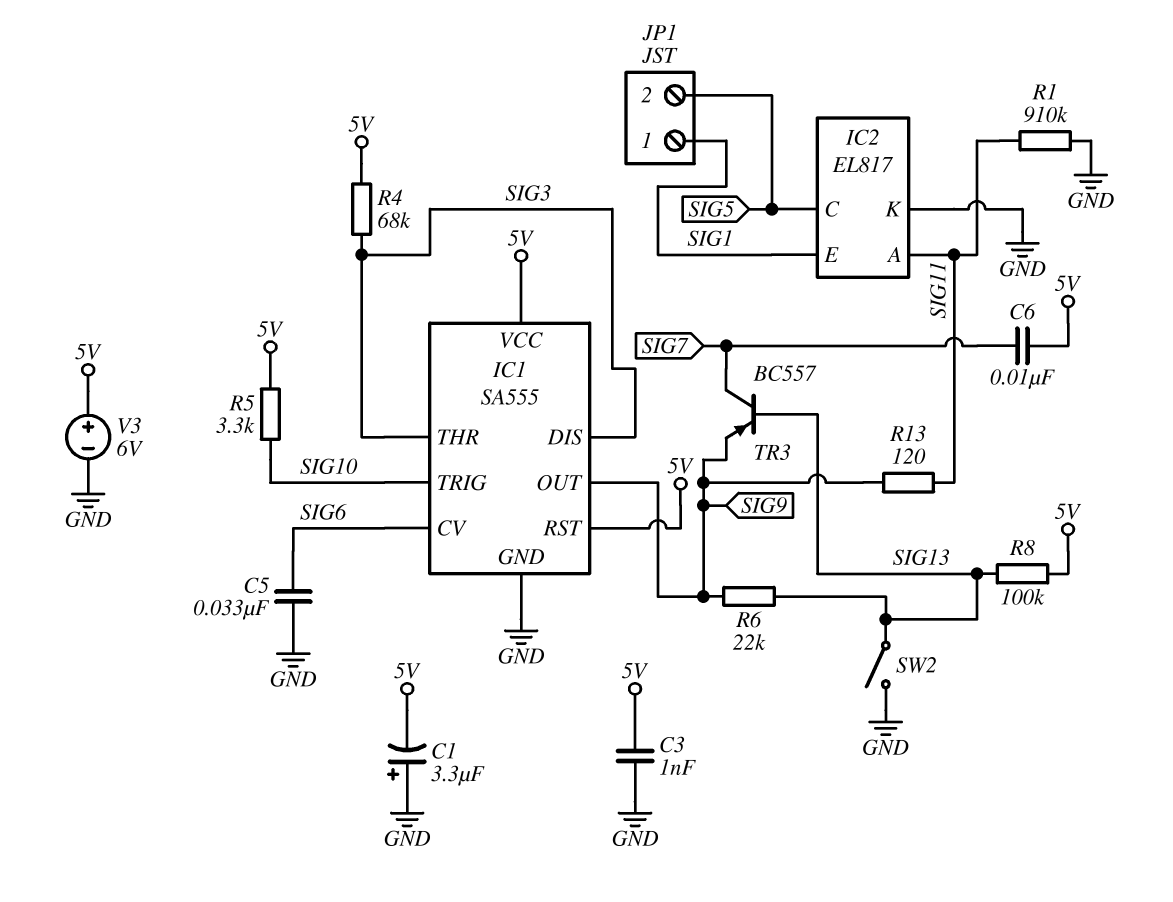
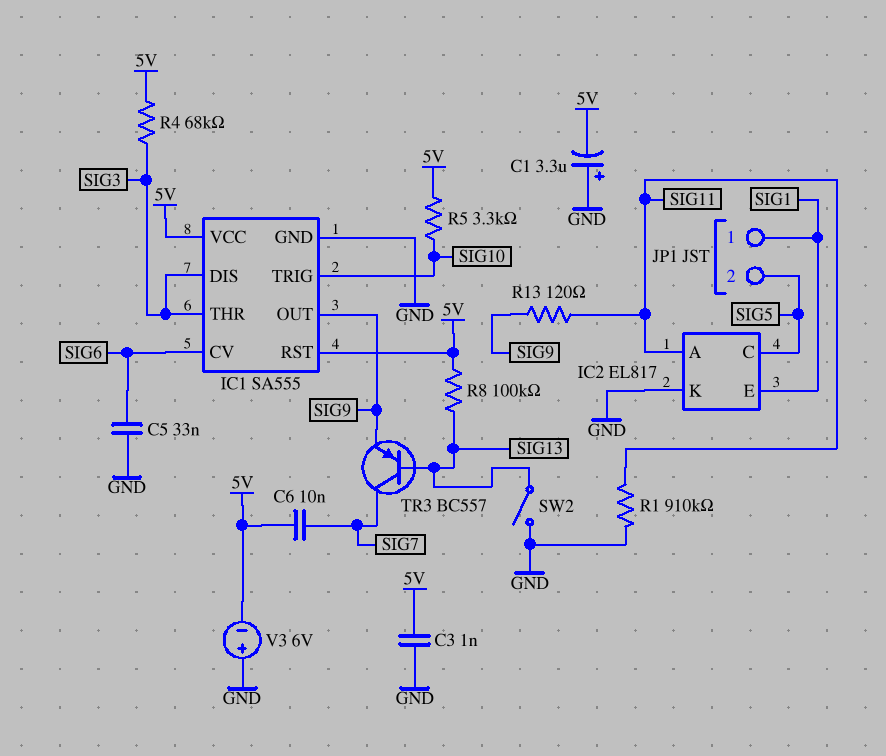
R6: 22k (SIG9, SIG13) -> none
V3: 6V (plus 5V, minus GND) -> 6V (plus GND, minus 5V)

